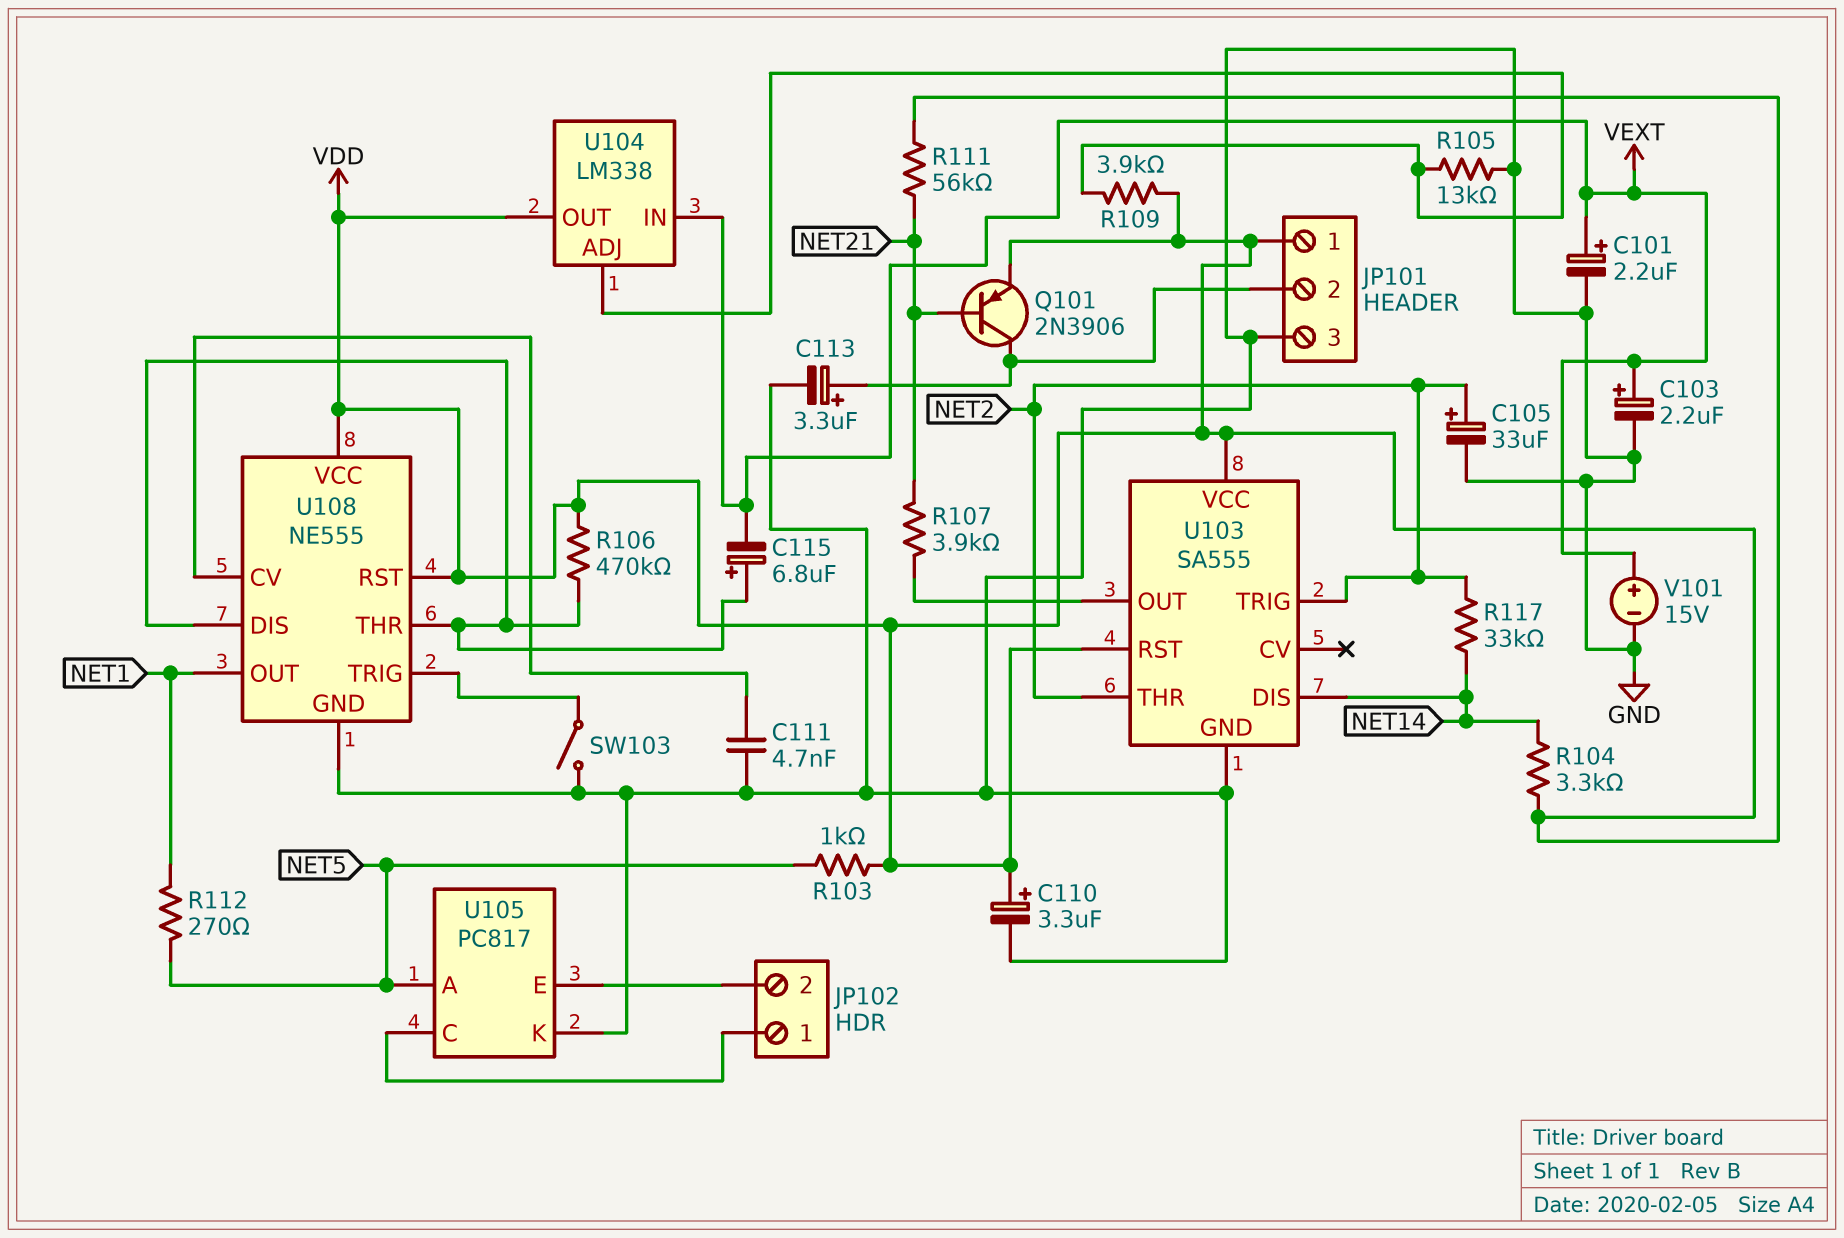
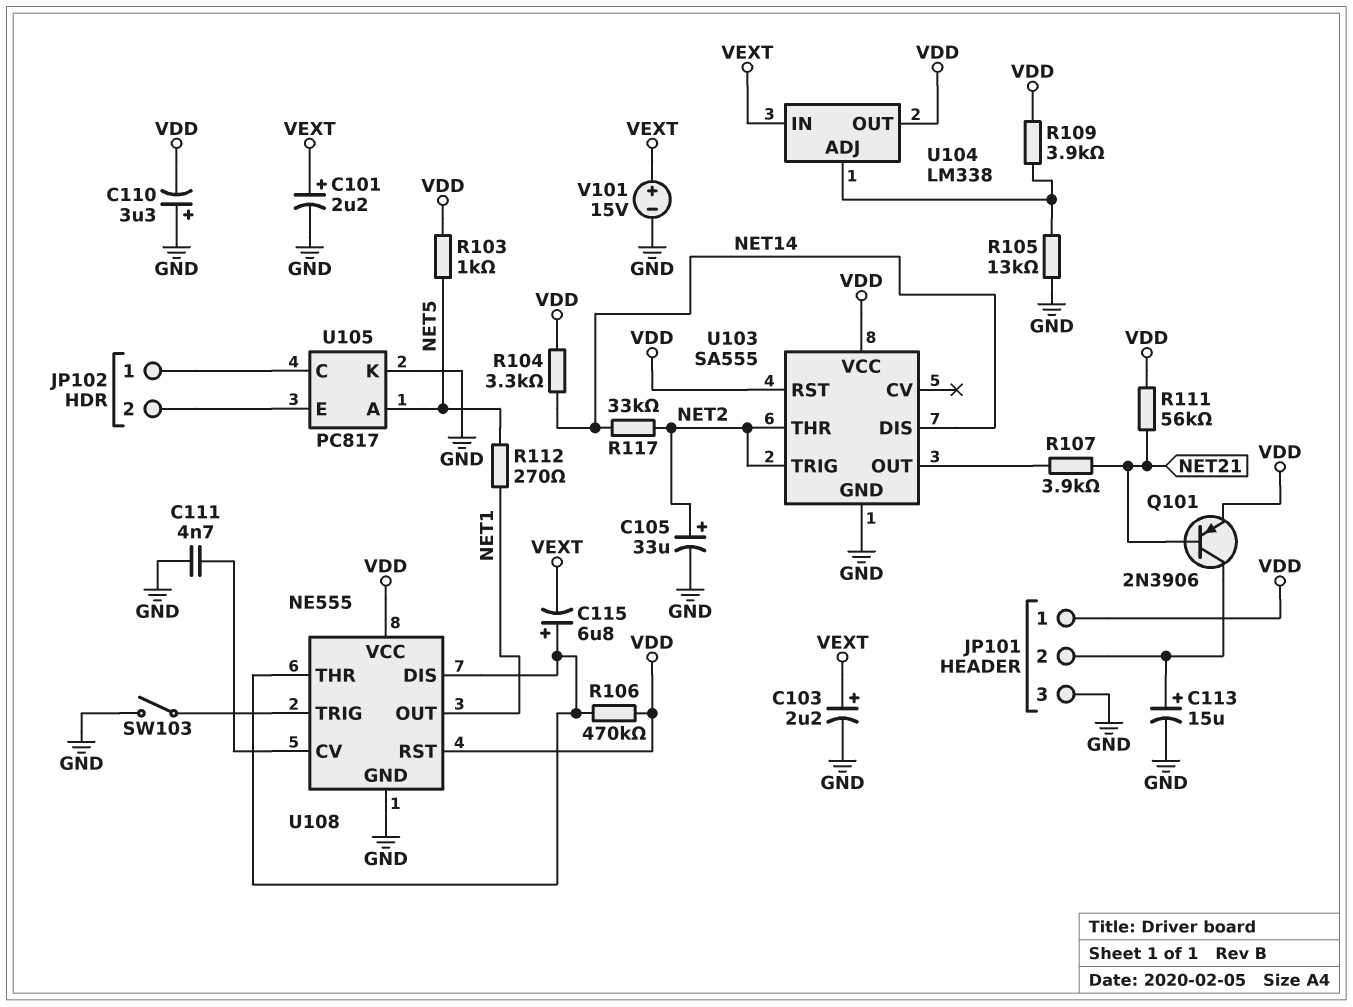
C110: 3.3uF (plus VDD, minus GND) -> 3.3uF (plus GND, minus VDD)
C113: 3.3uF (plus JP101/2, minus GND) -> 15uF (plus JP101/2, minus GND)

